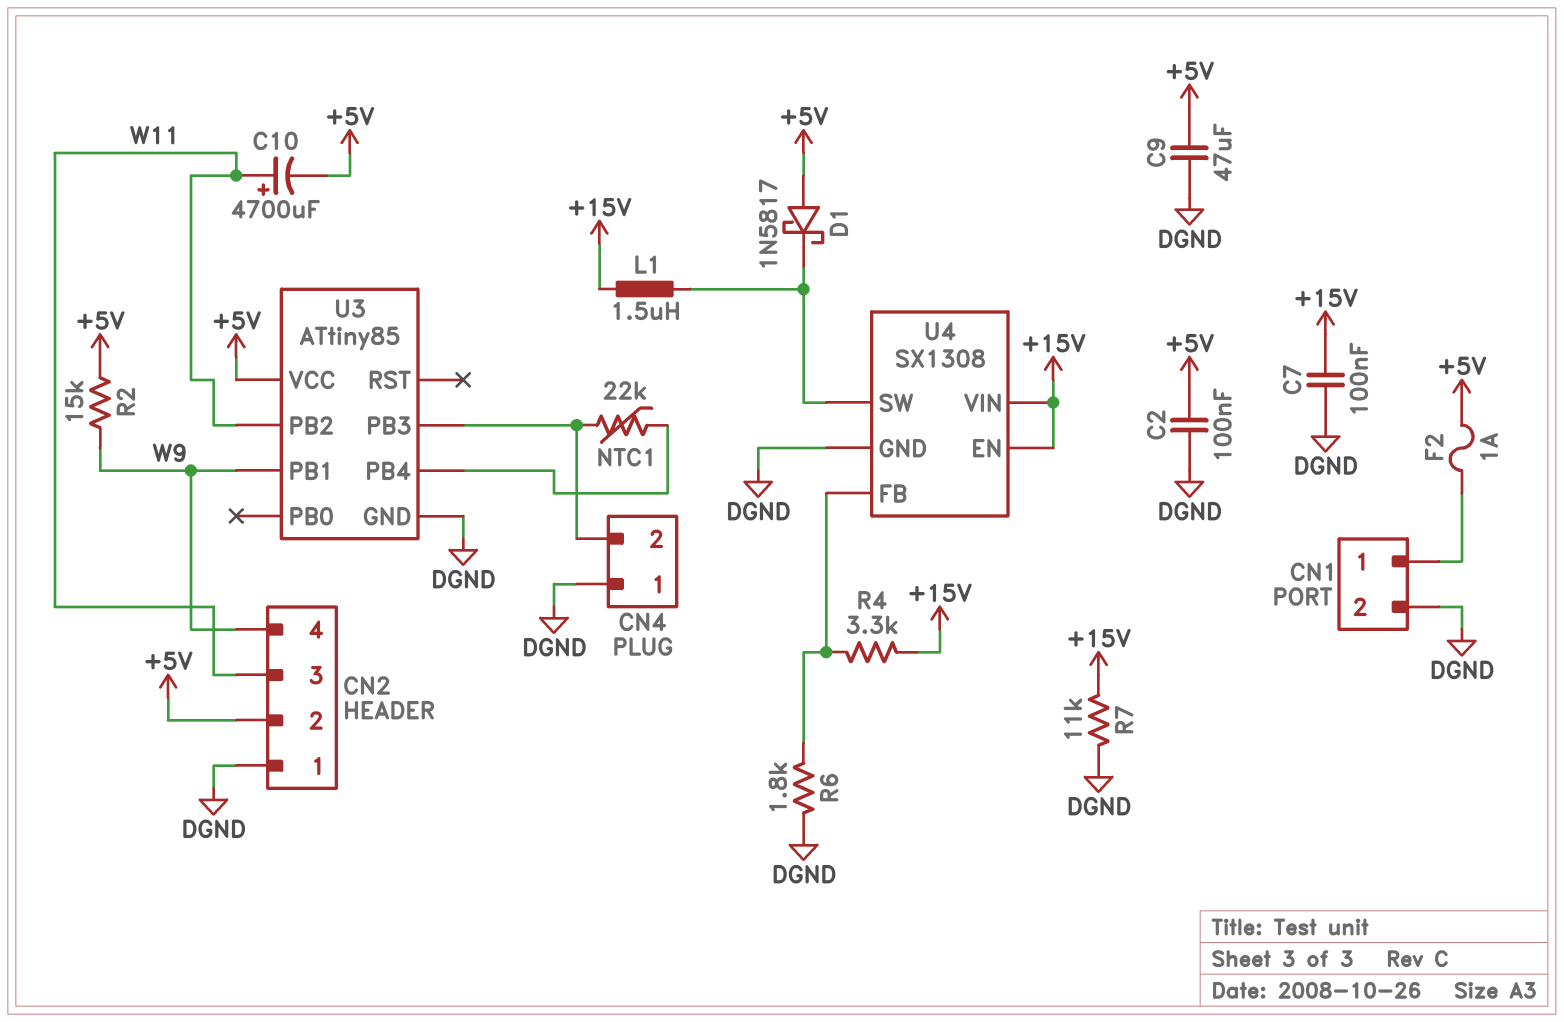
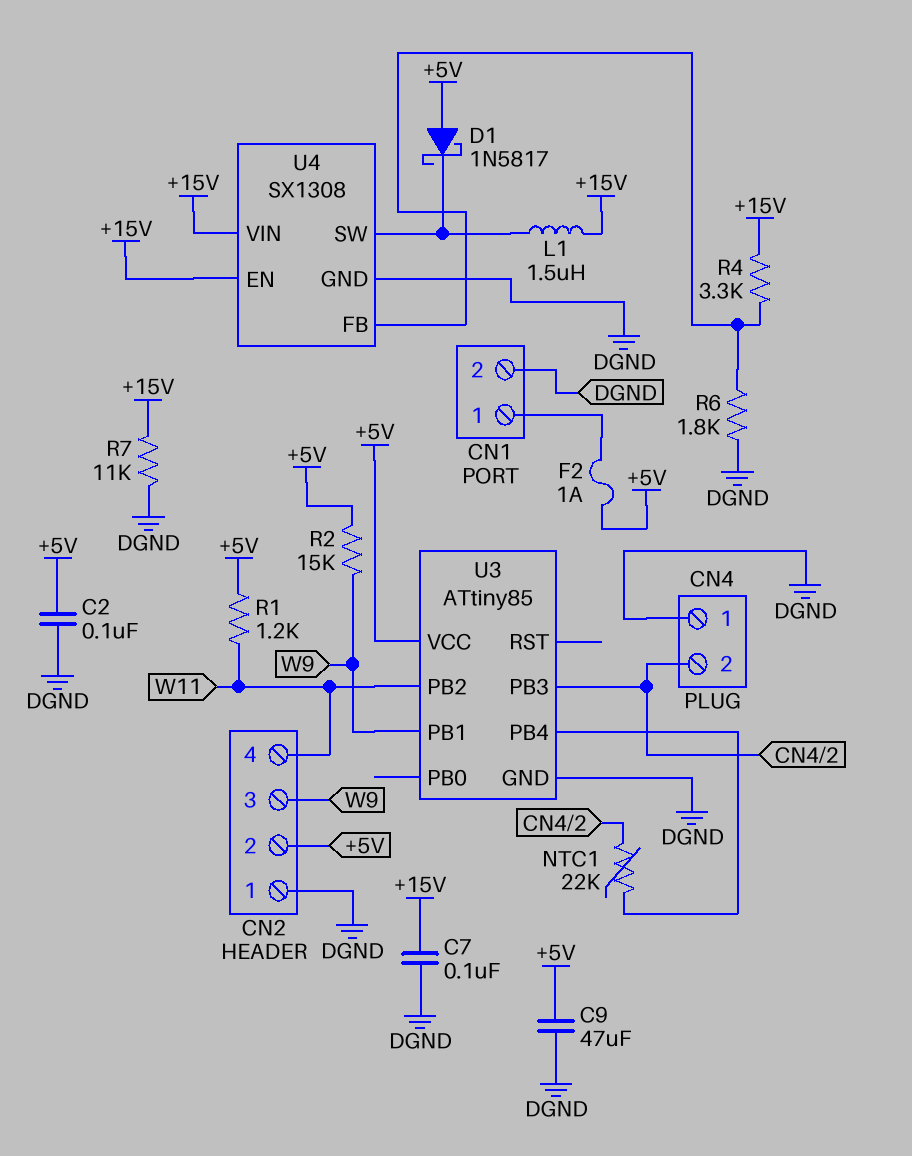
C10: 4700uF (plus W11, minus +5V) -> none
CN2 pin 3: W11 -> W9
CN2 pin 4: W9 -> W11
R1: none -> 1.2k (+5V, W11)

